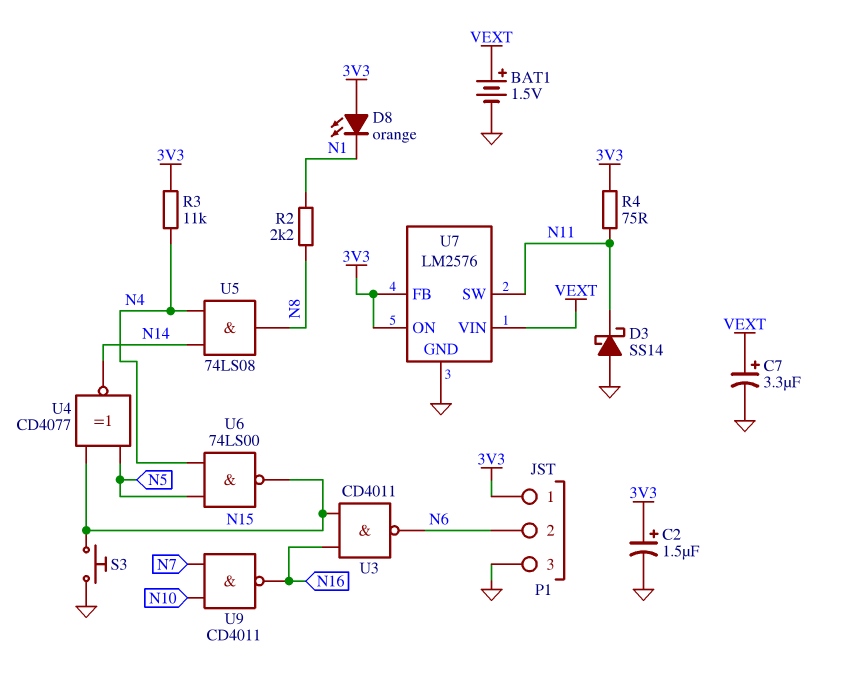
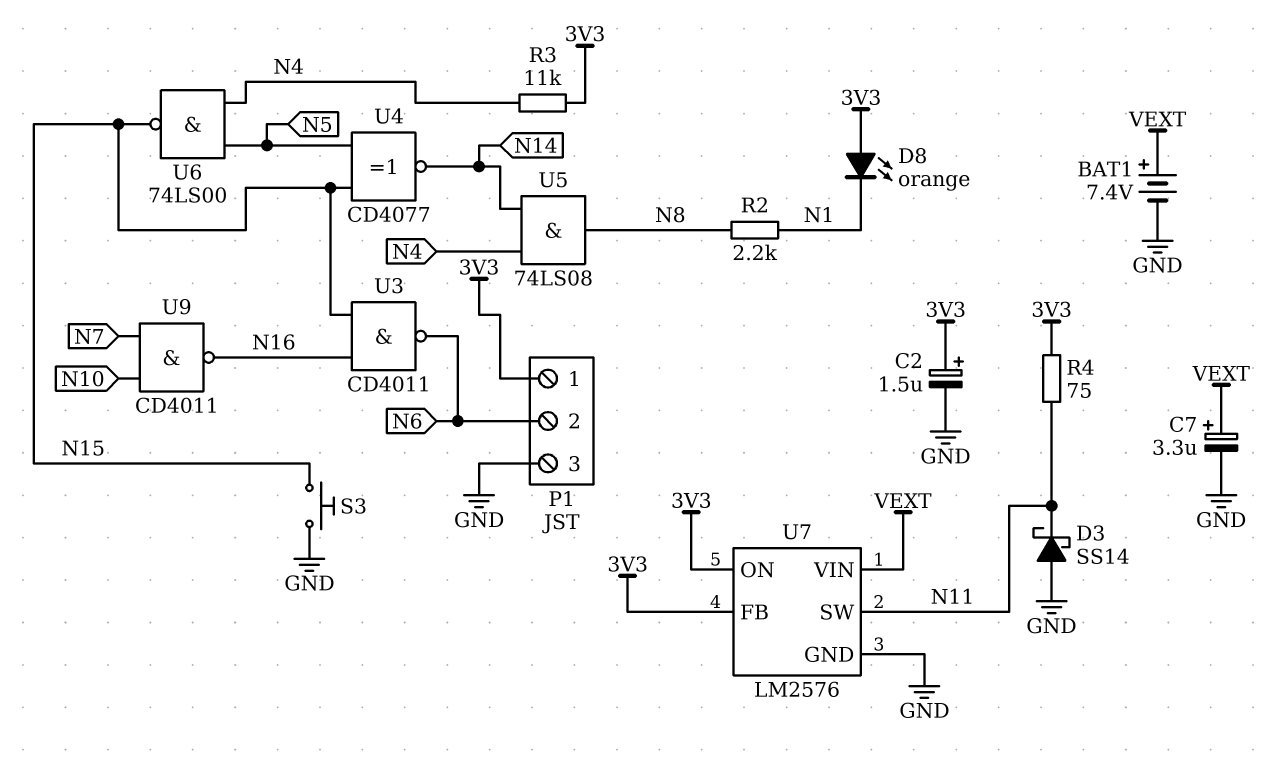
BAT1: 1.5V (plus VEXT, minus GND) -> 7.4V (plus VEXT, minus GND)

